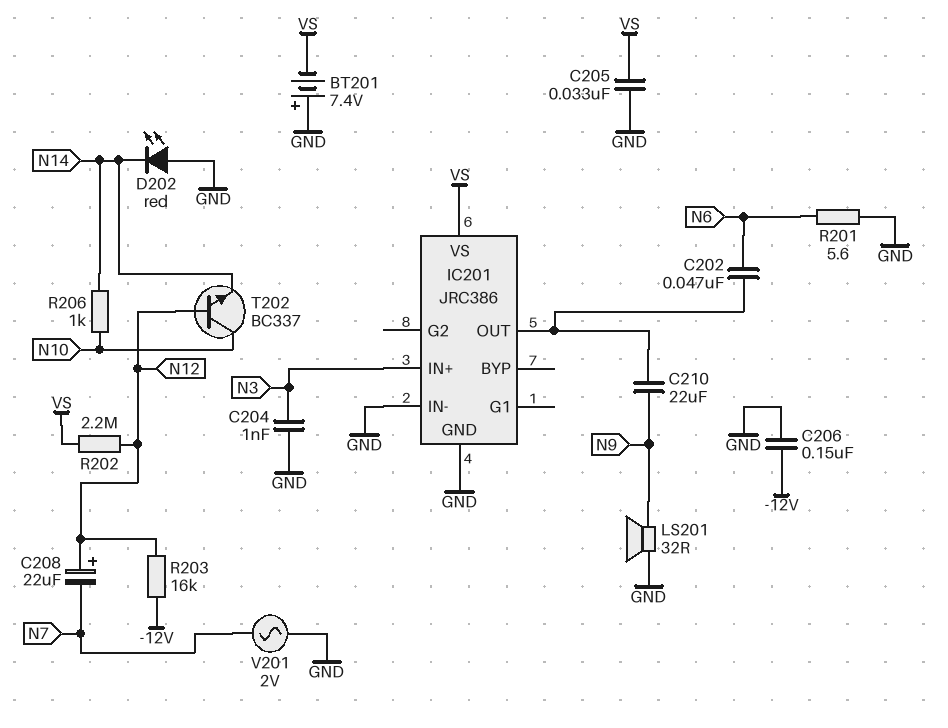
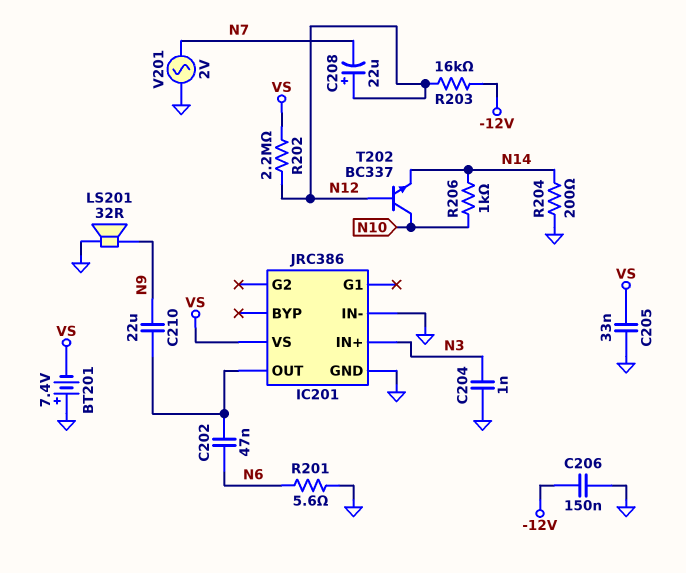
D202: LED red (A GND, K N14) -> none
R204: none -> 200 (GND, N14)

